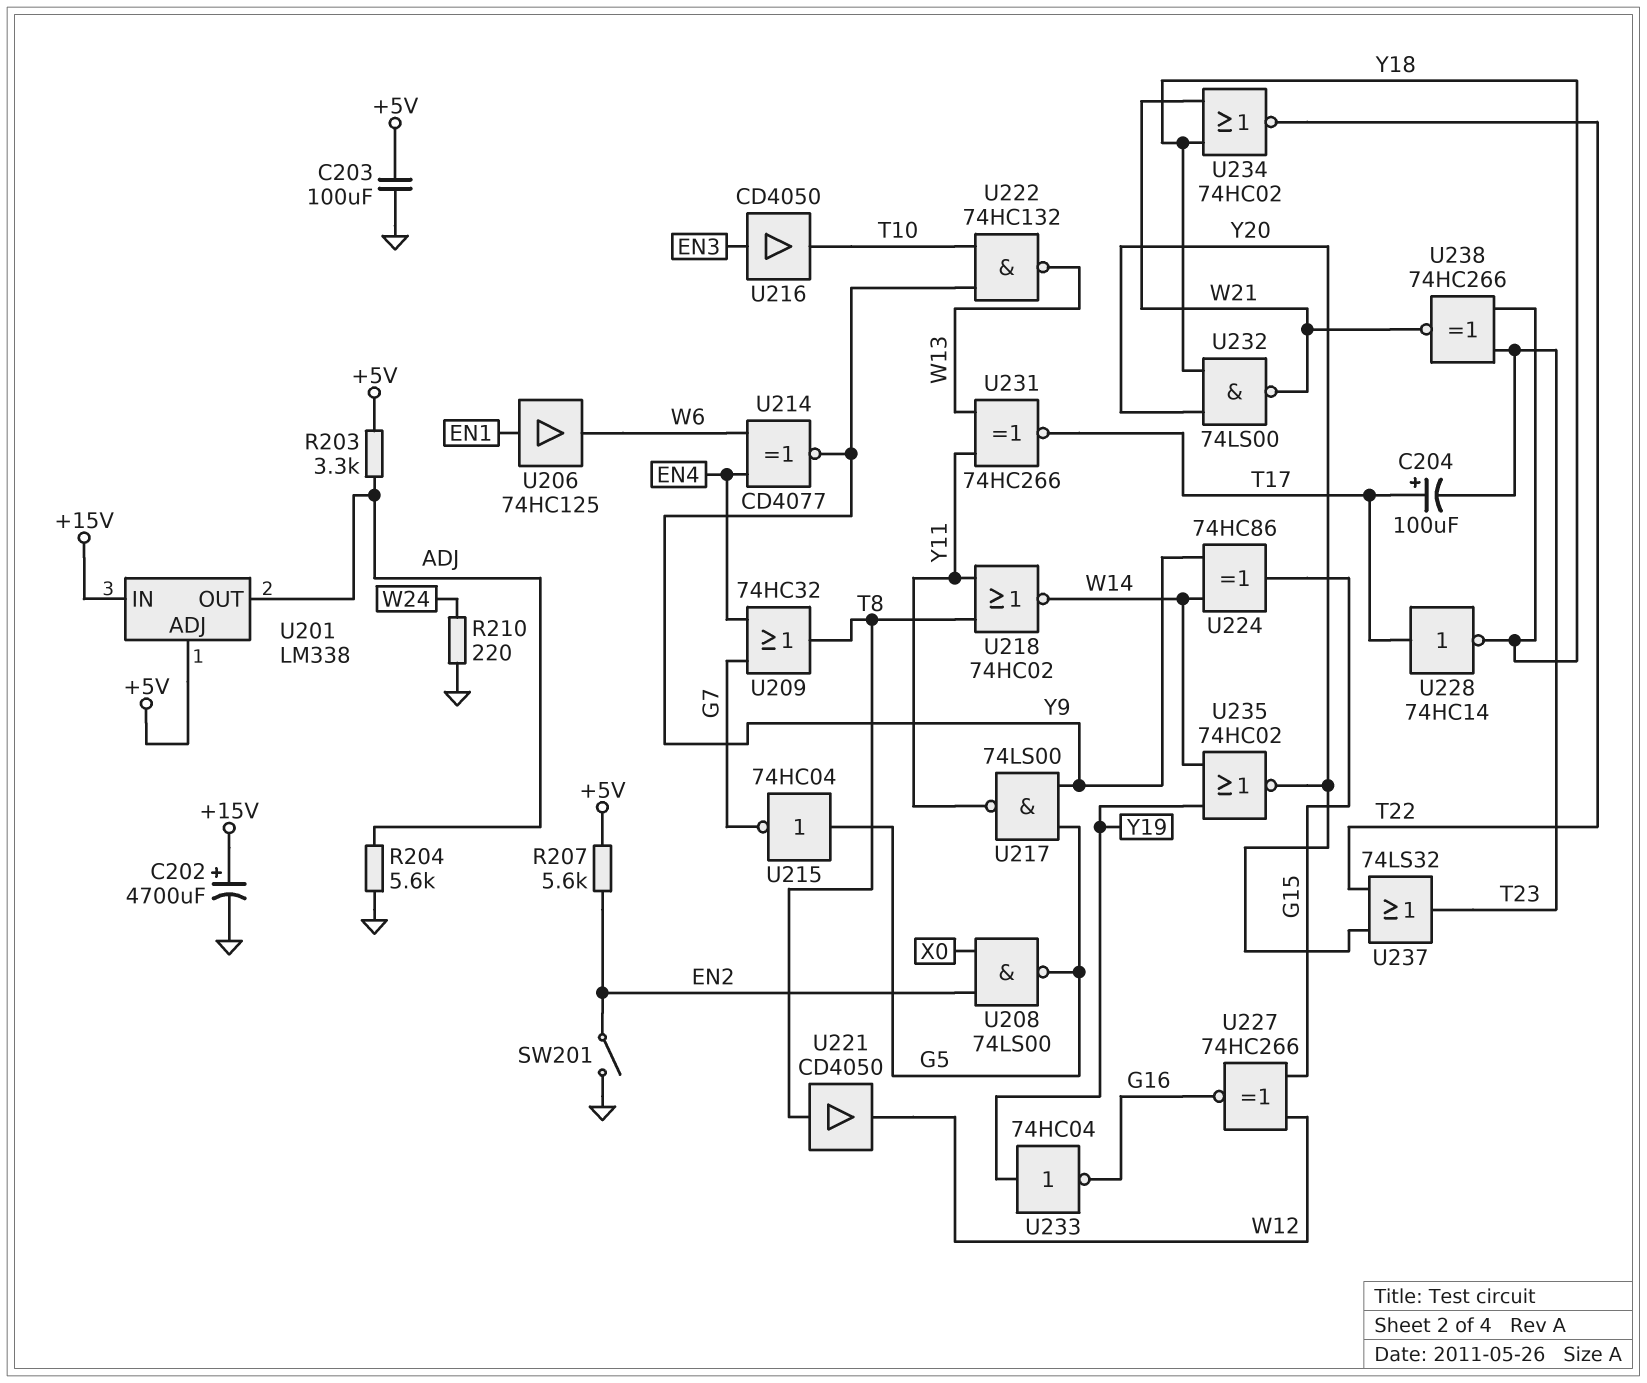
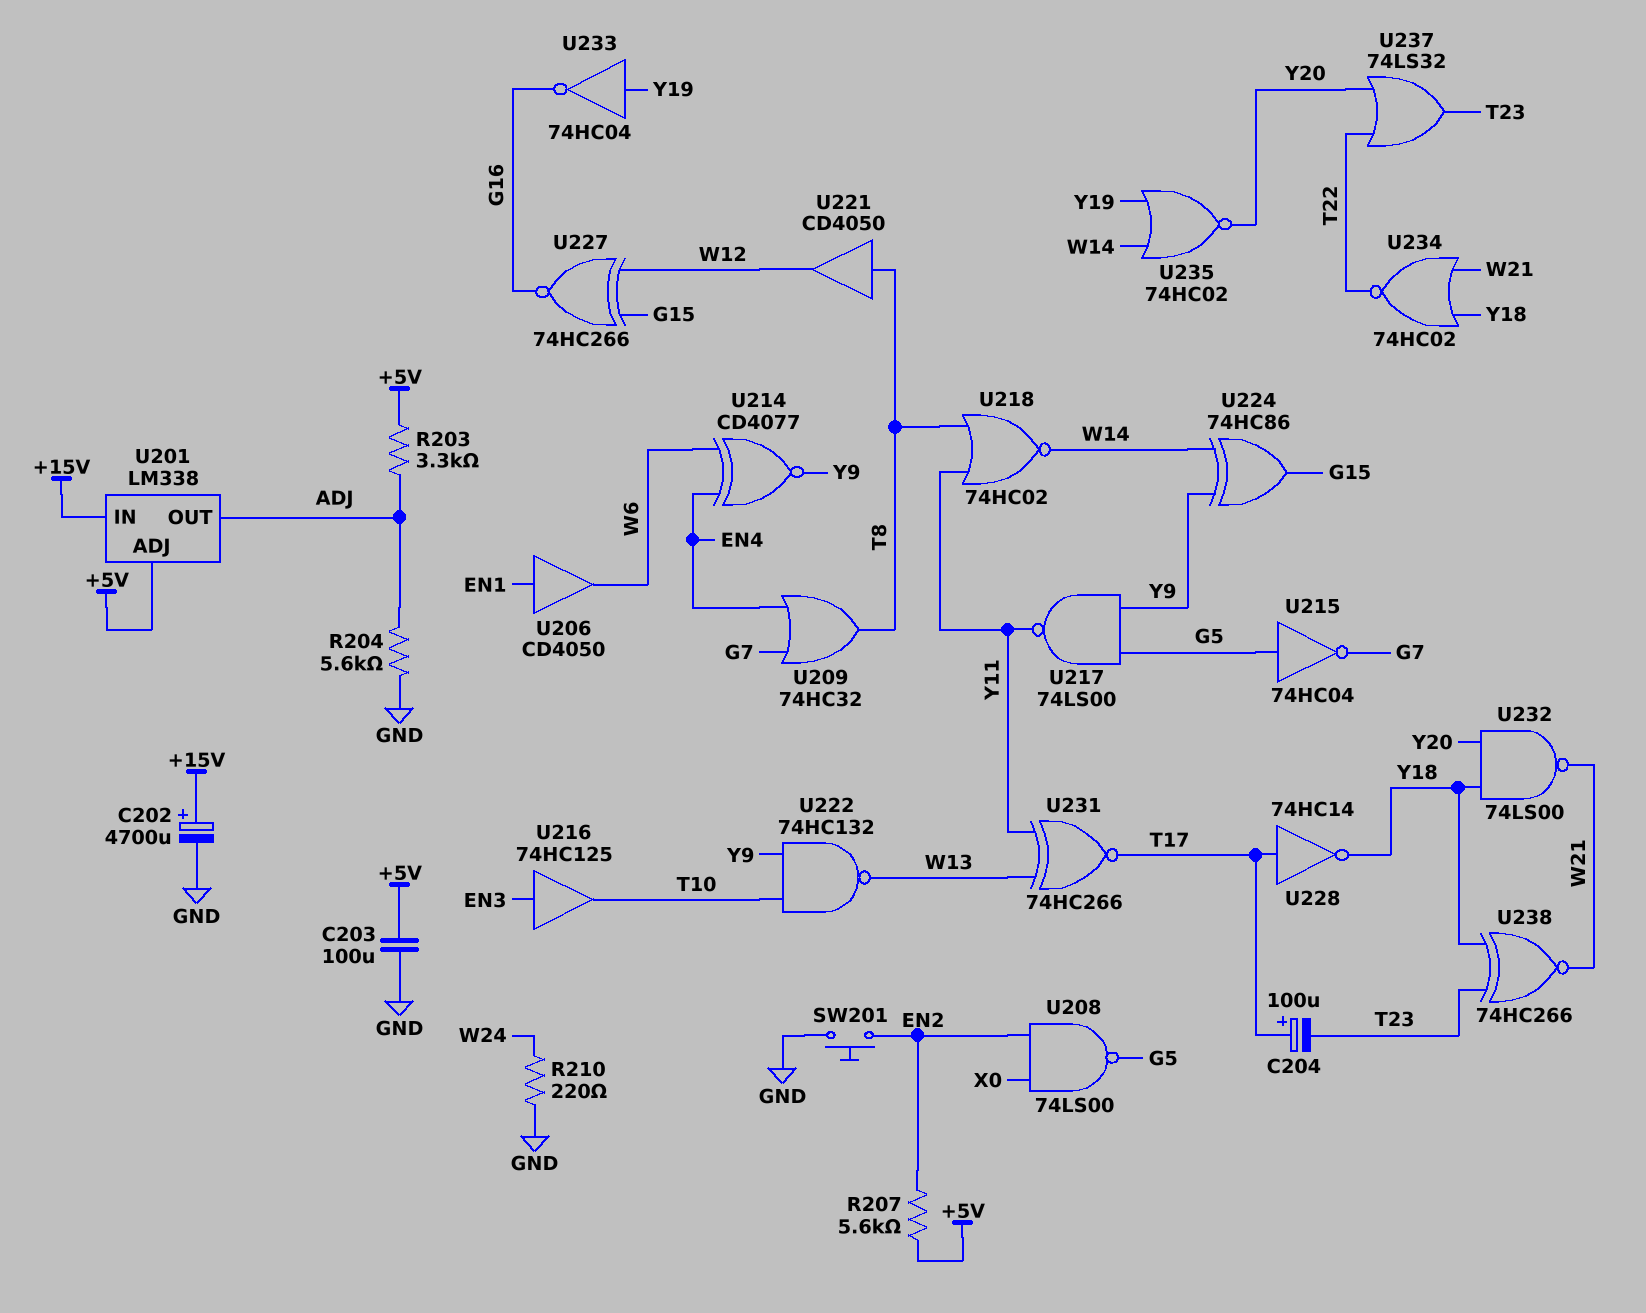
SW201: switch (EN2, GND) -> button (EN2, GND)
U206: buffer 74HC125 (in EN1, out W6) -> buffer CD4050 (in EN1, out W6)
U216: buffer CD4050 (in EN3, out T10) -> buffer 74HC125 (in EN3, out T10)

